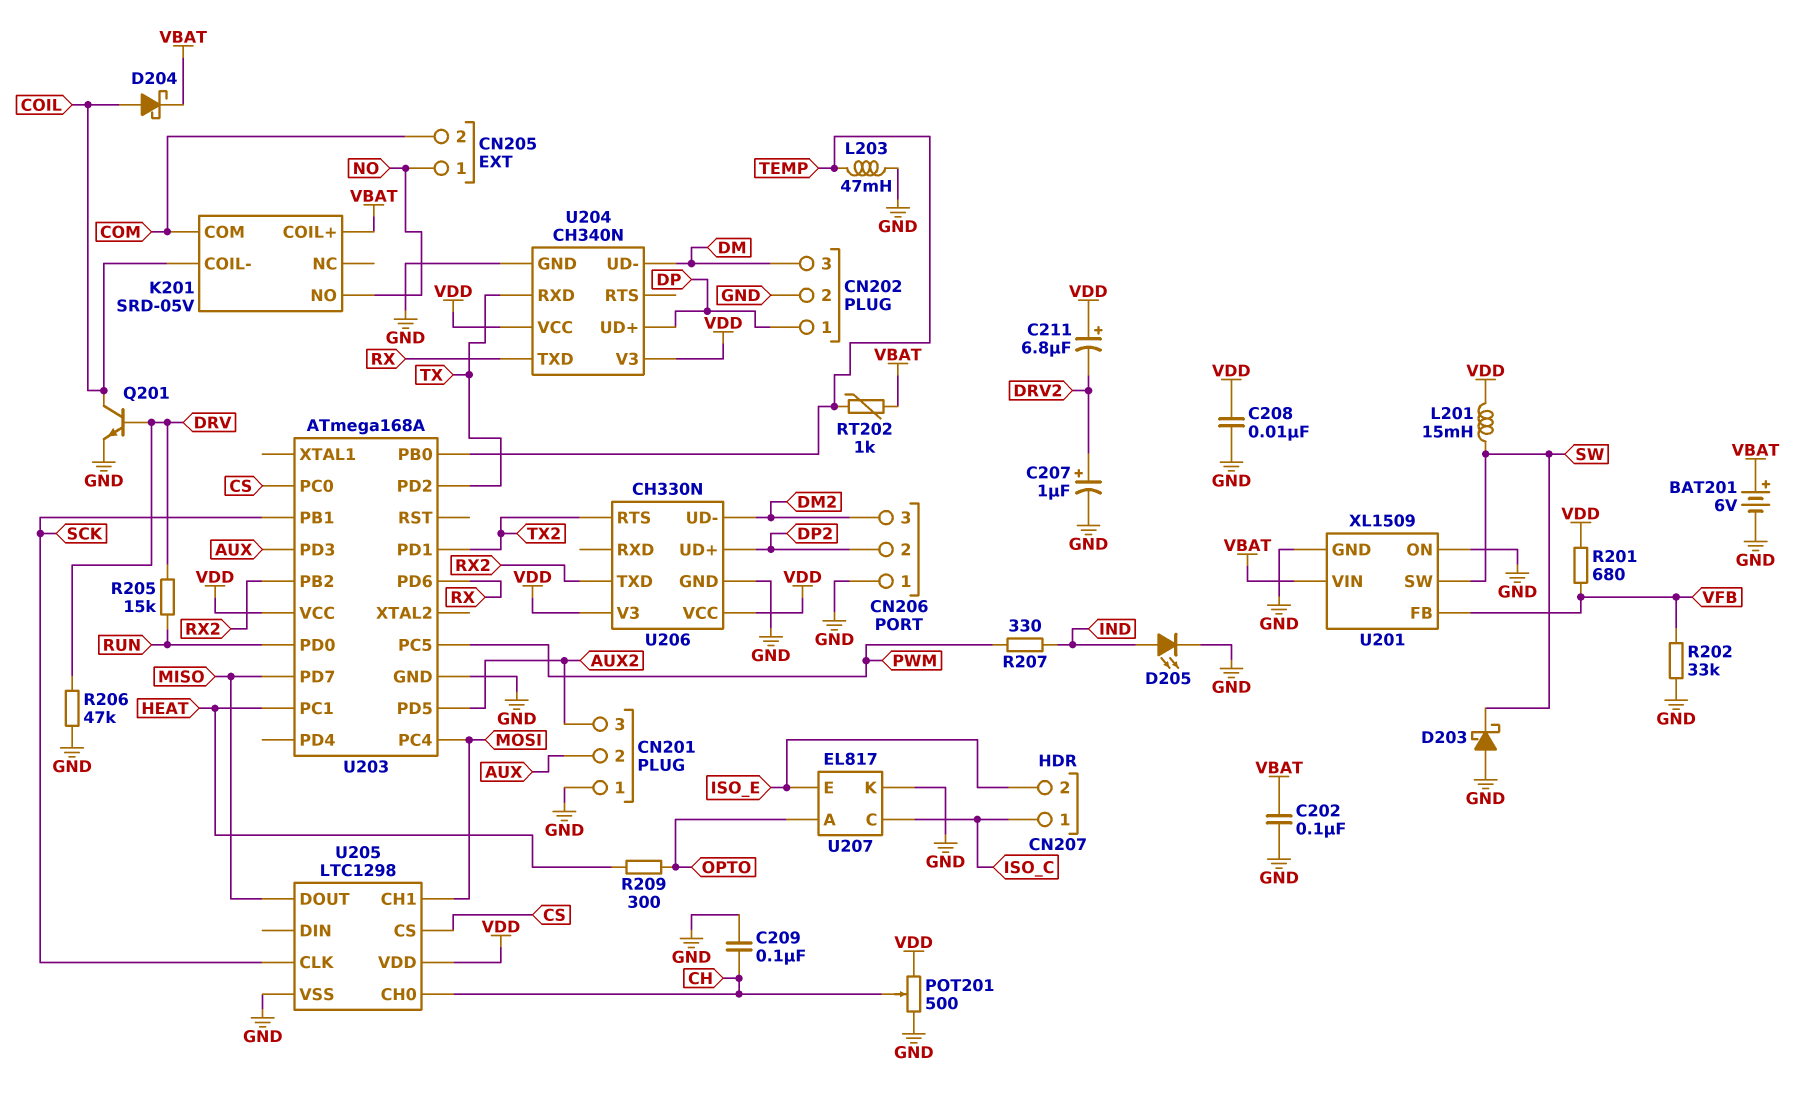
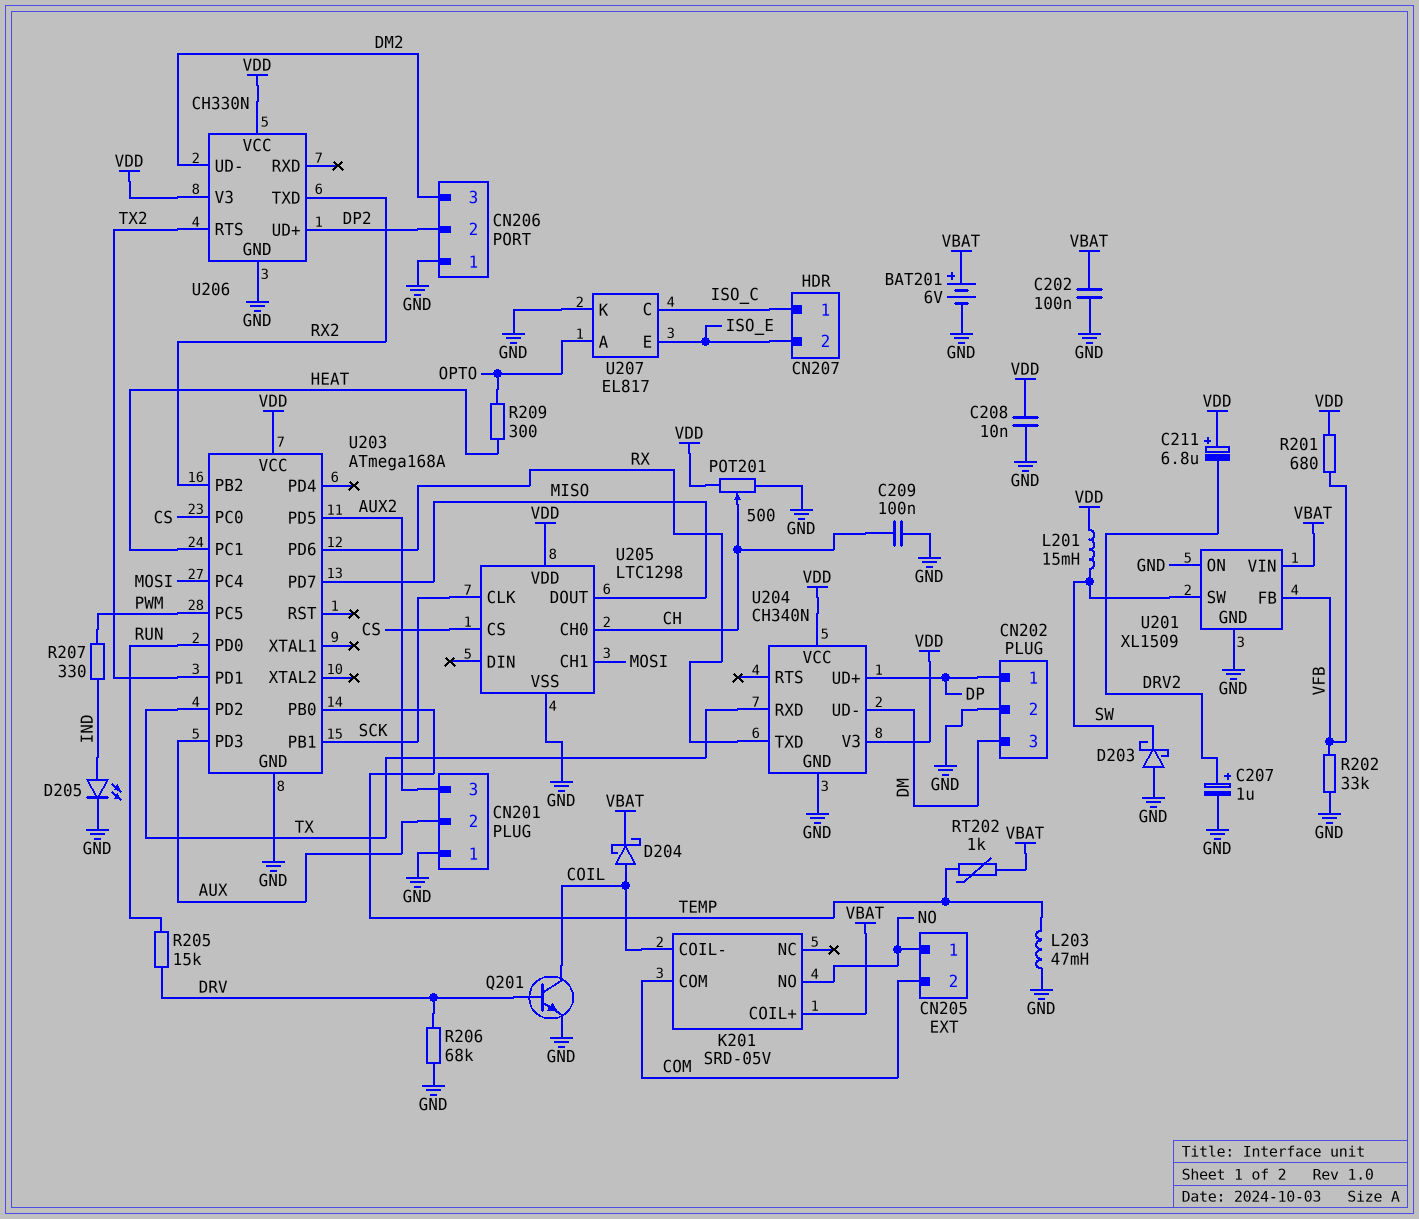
R206: 47k (DRV, GND) -> 68k (DRV, GND)

